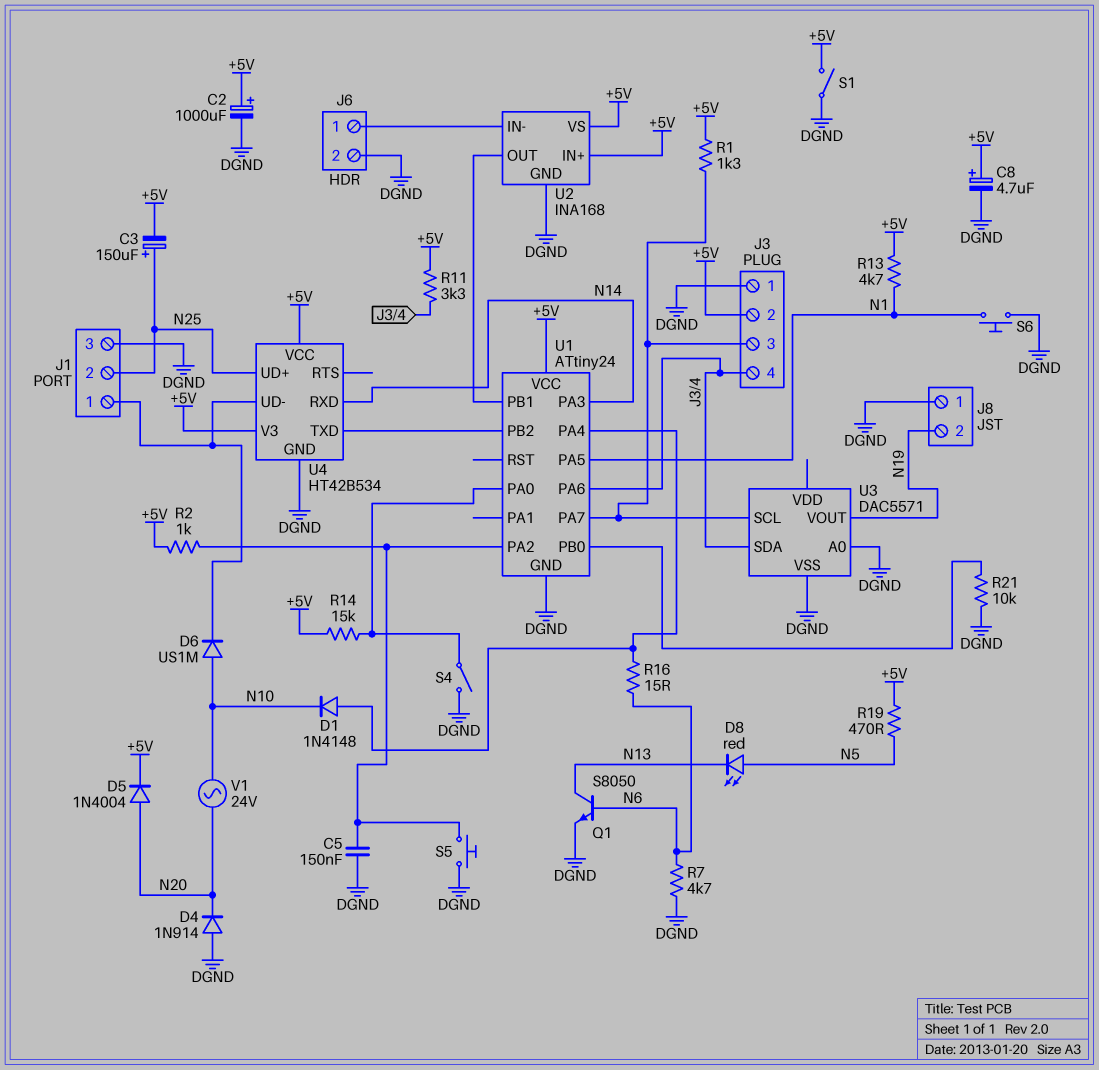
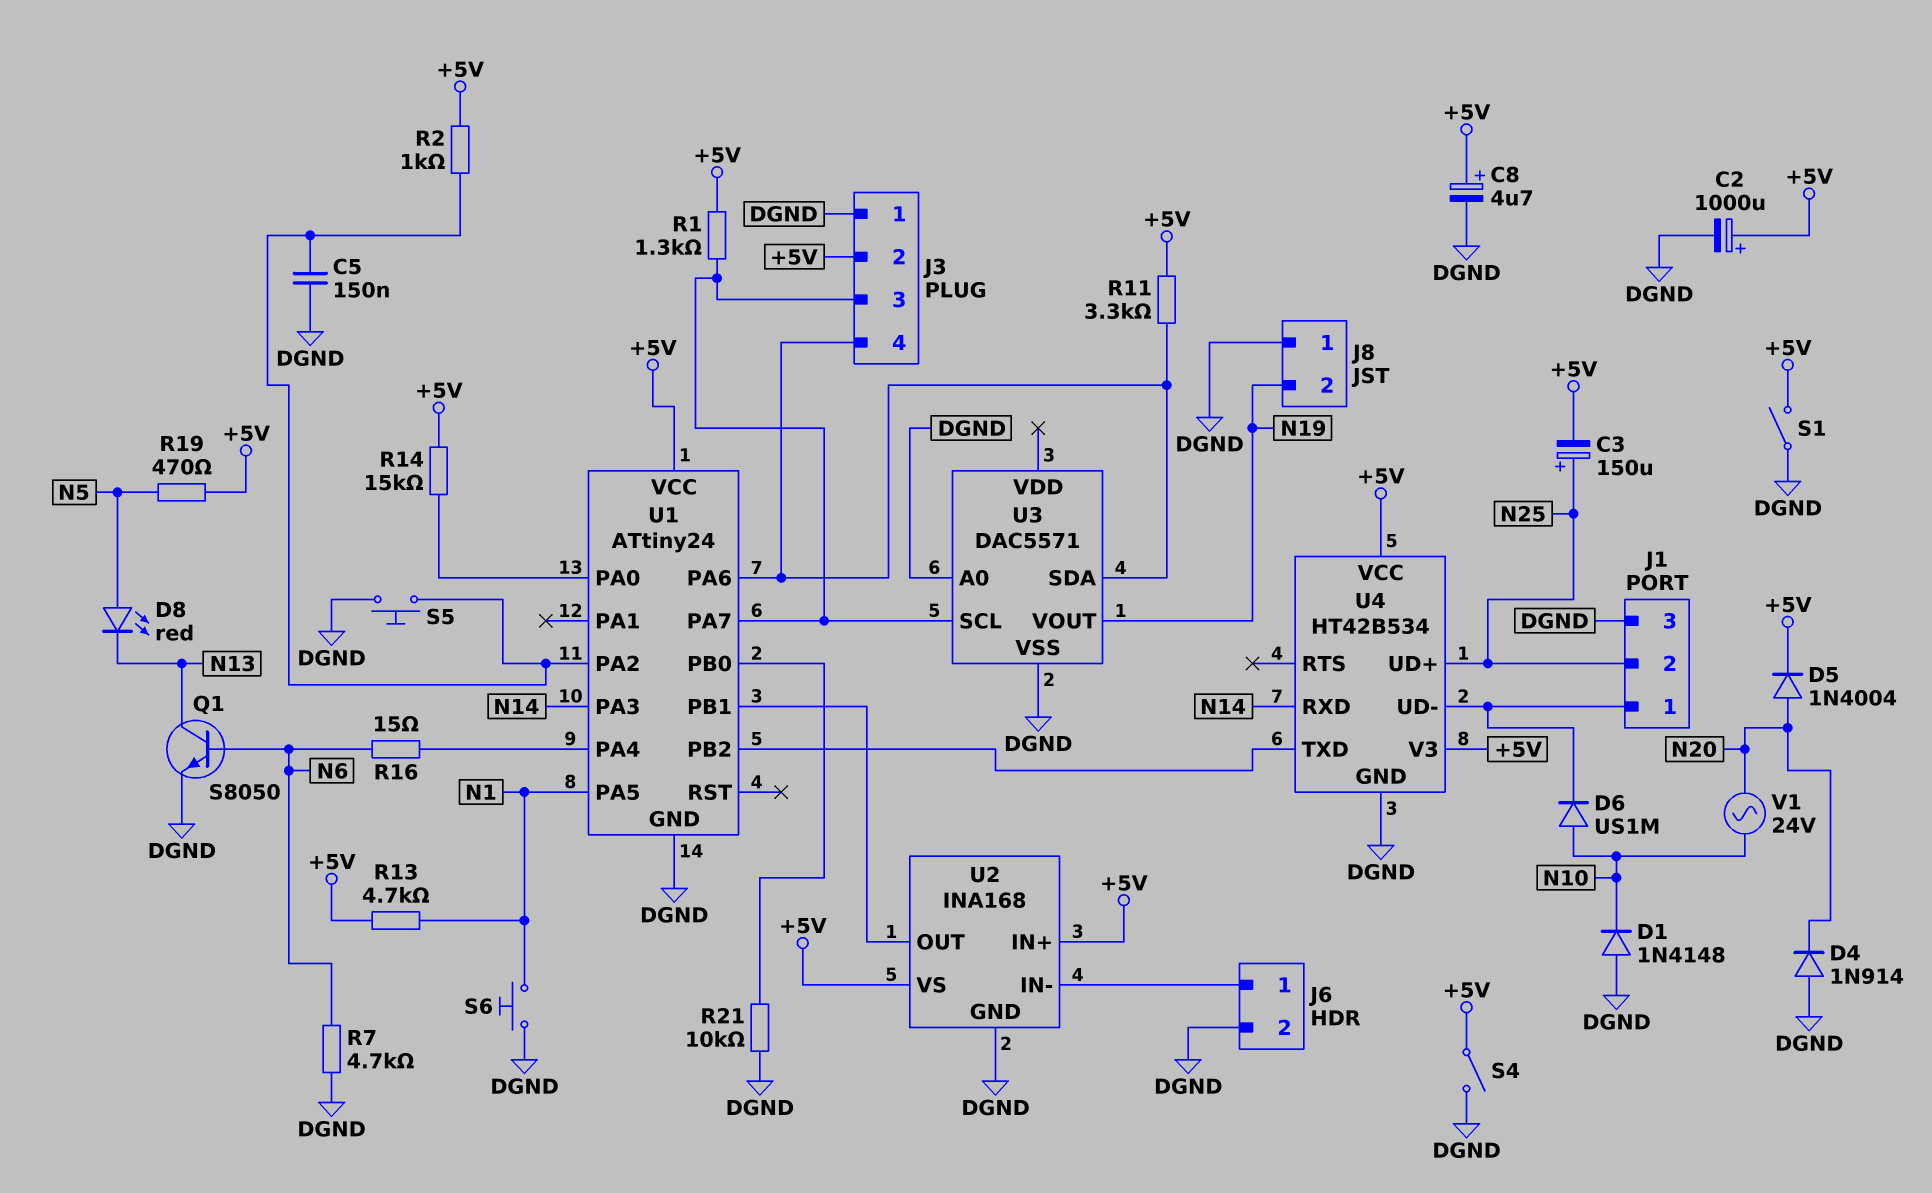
D1: diode 1N4148 (A U1/PA4, K N10) -> diode 1N4148 (A DGND, K N10)
S4: switch (DGND, U1/PA0) -> switch (+5V, DGND)

